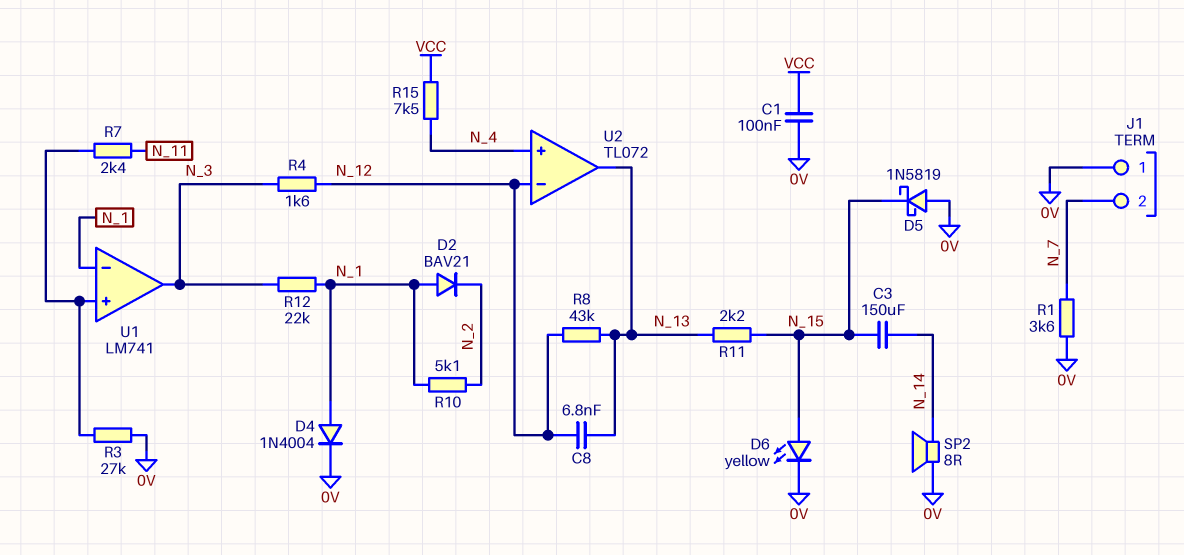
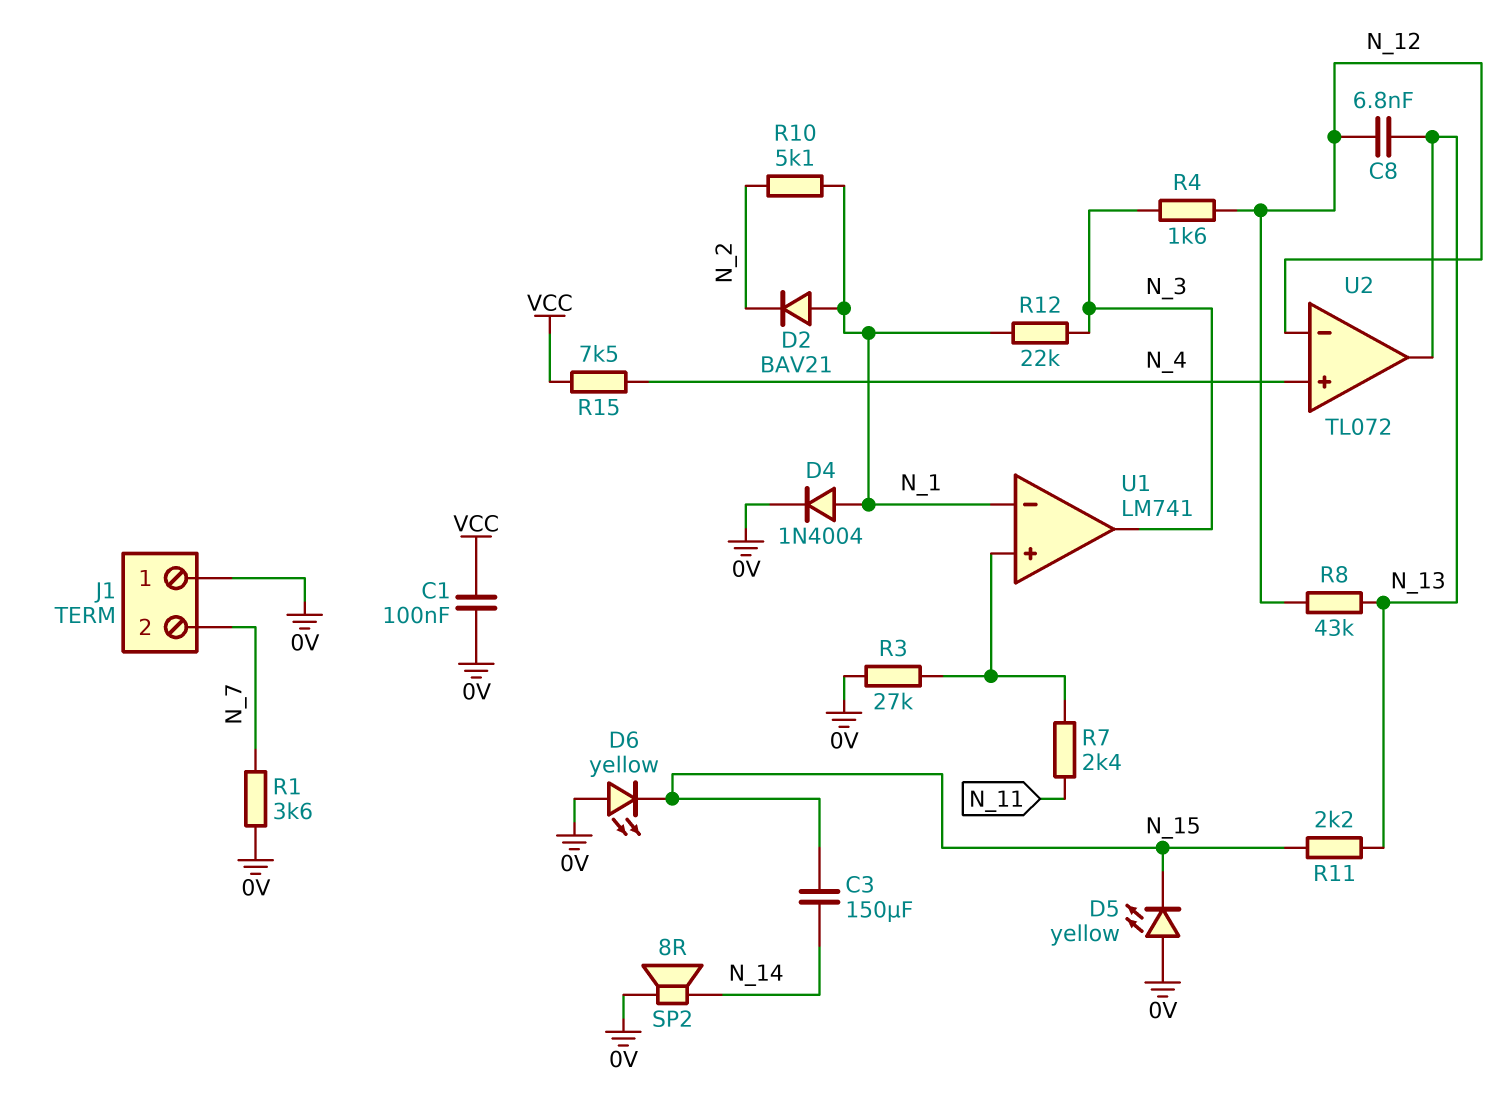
D5: schottky 1N5819 (A 0V, K N_15) -> LED yellow (A 0V, K N_15)
D6: LED yellow (A N_15, K 0V) -> LED yellow (A 0V, K N_15)

